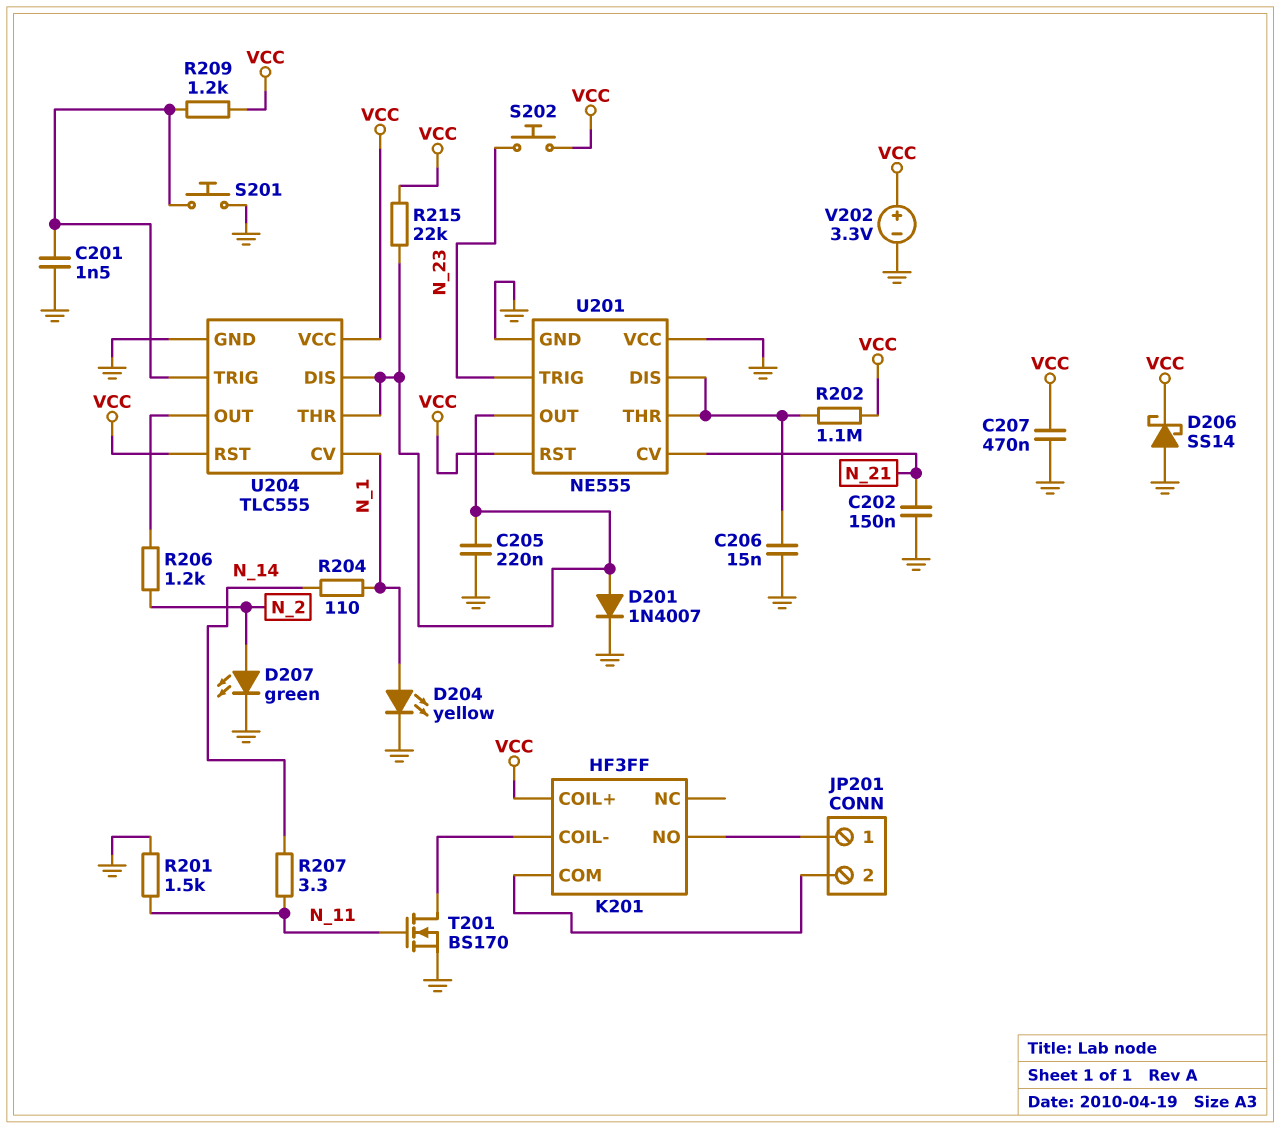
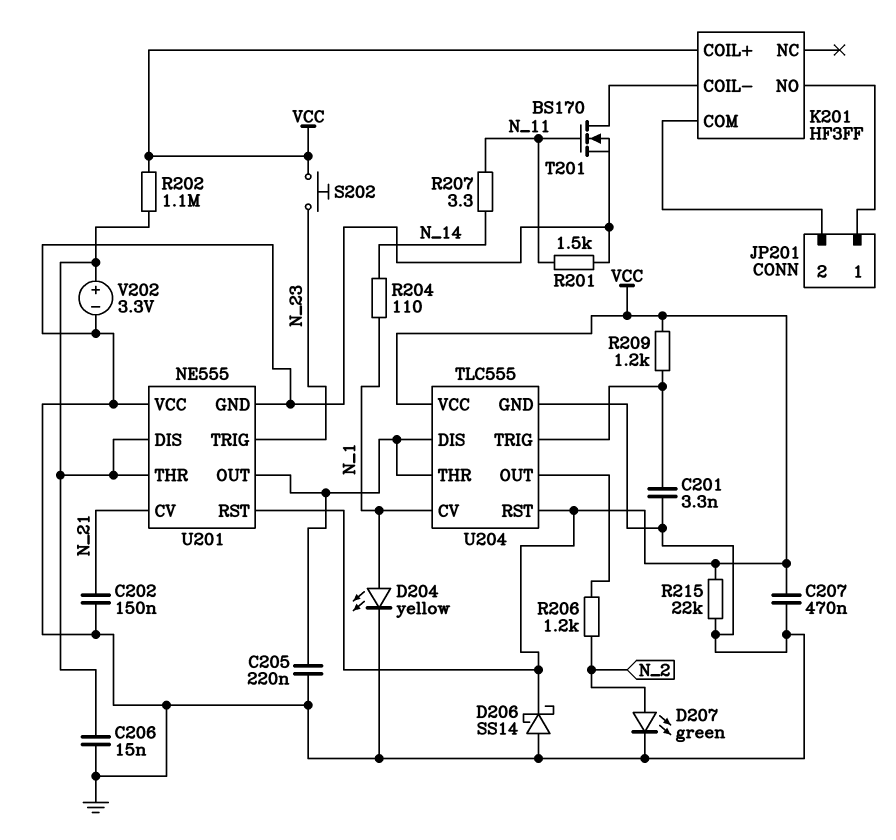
C201: 1.5nF (GND, U204/TRIG) -> 3.3nF (GND, U204/TRIG)
D201: diode 1N4007 (A U201/OUT, K GND) -> none
R215: 22k (U201/OUT, VCC) -> 22k (GND, VCC)
S201: button (GND, U204/TRIG) -> none
V202: 3.3V (plus VCC, minus GND) -> 3.3V (plus U201/DIS, minus GND)

